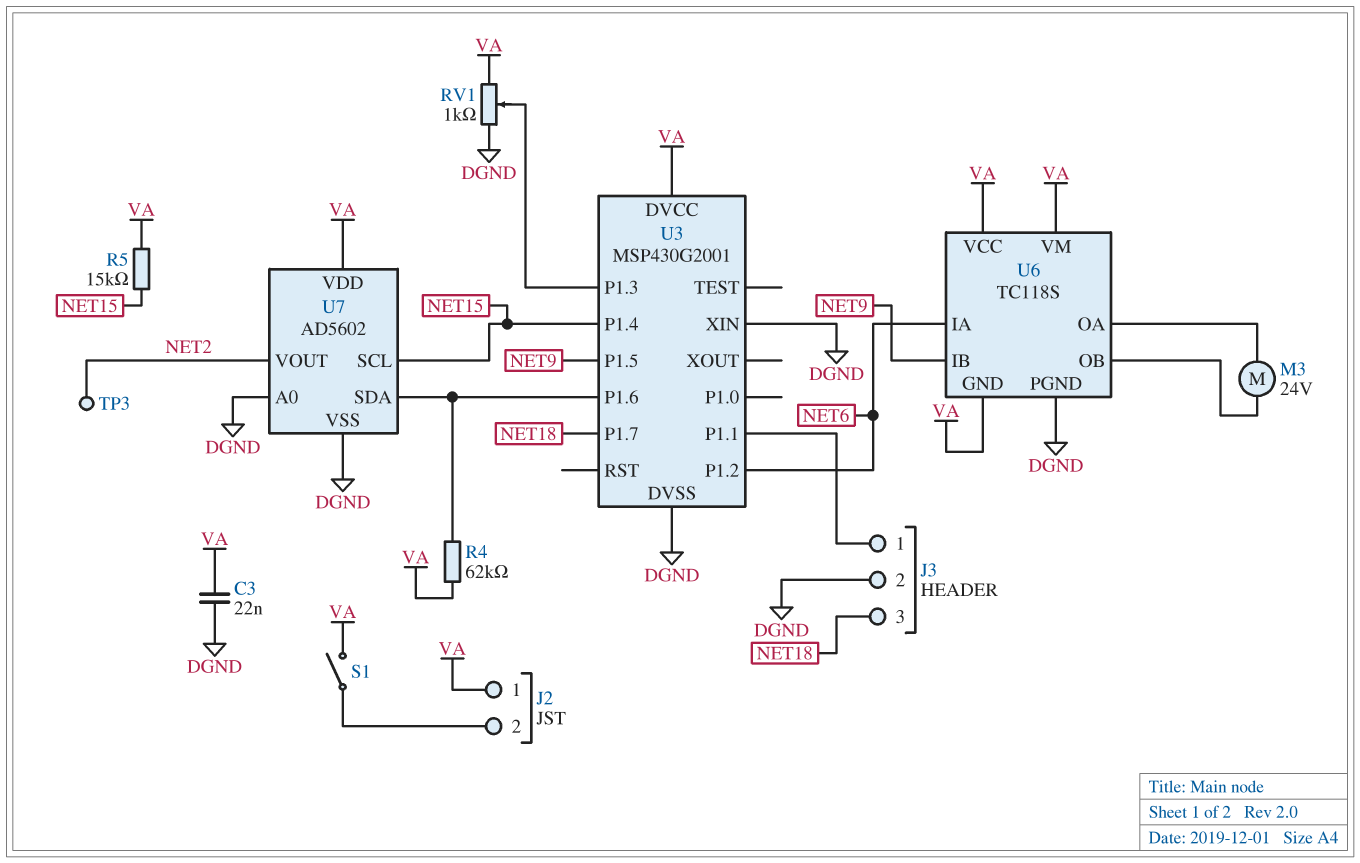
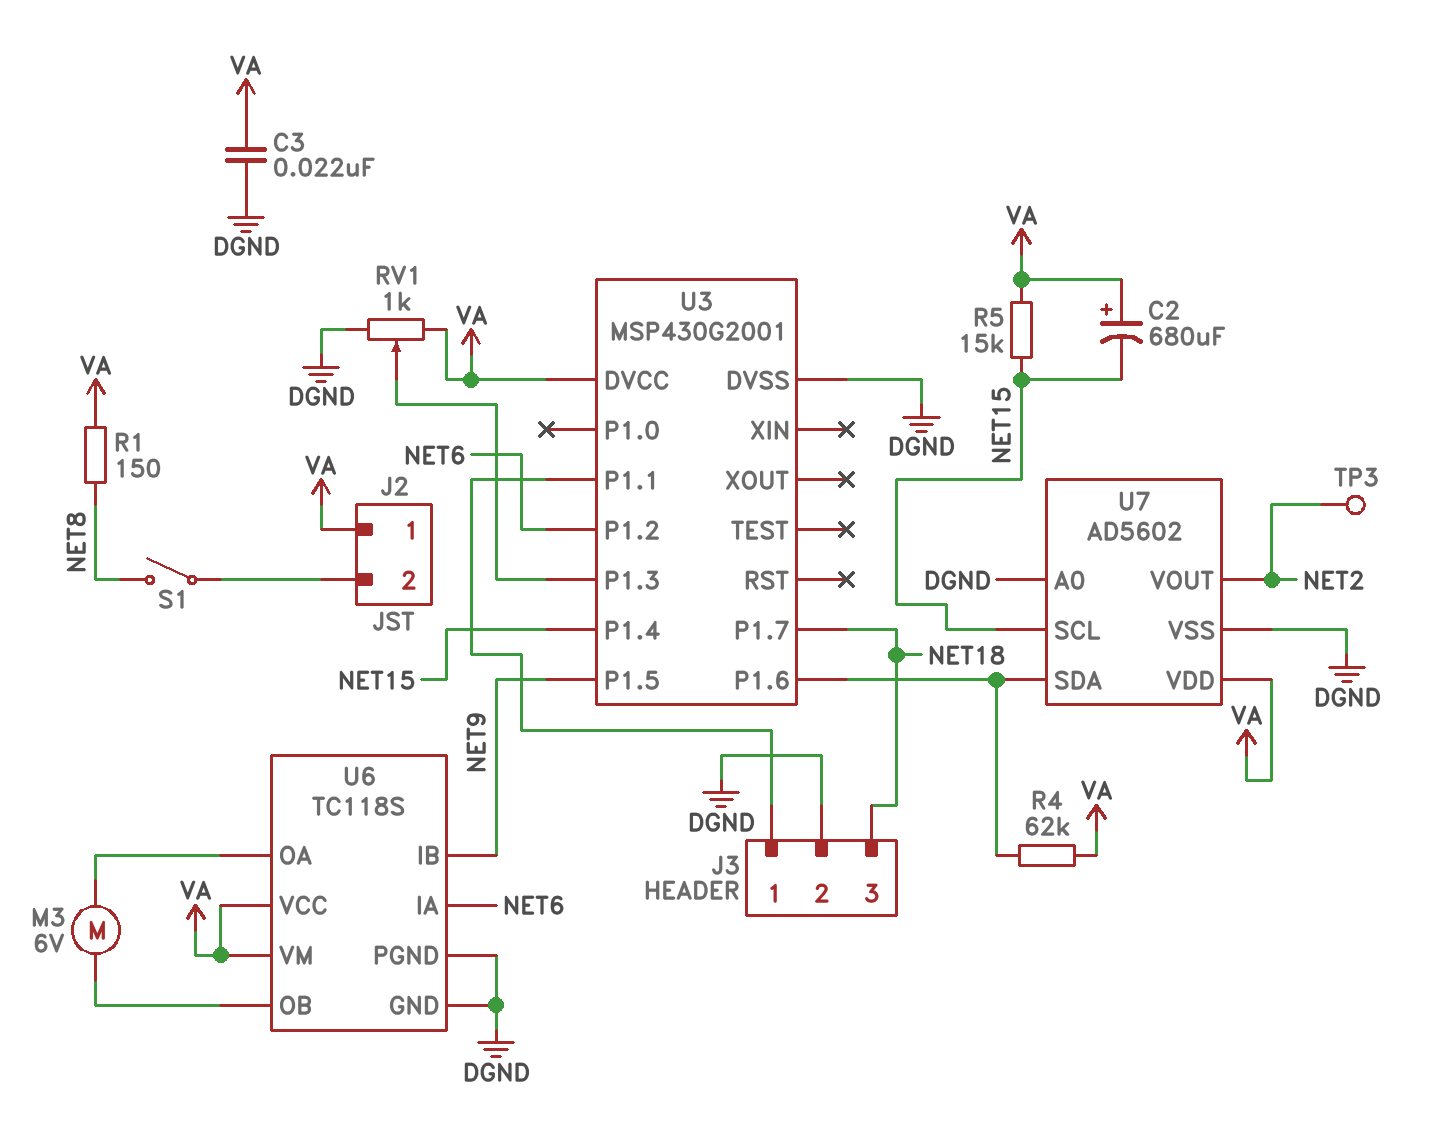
C2: none -> 680uF (plus VA, minus NET15)
M3: motor 24V (U6/OA, U6/OB) -> motor 6V (U6/OA, U6/OB)
R1: none -> 150 (NET8, VA)
S1: switch (J2/2, VA) -> switch (J2/2, NET8)
U3 pin XIN: DGND -> none
U6 pin GND: VA -> DGND

